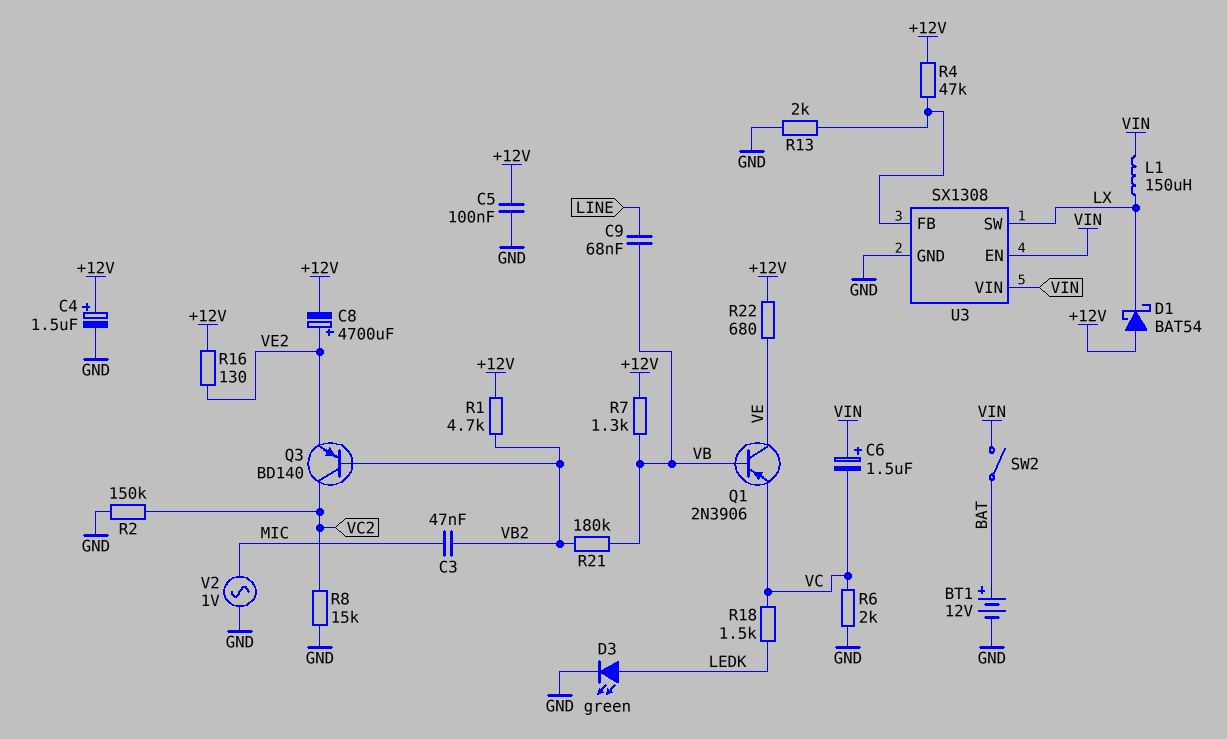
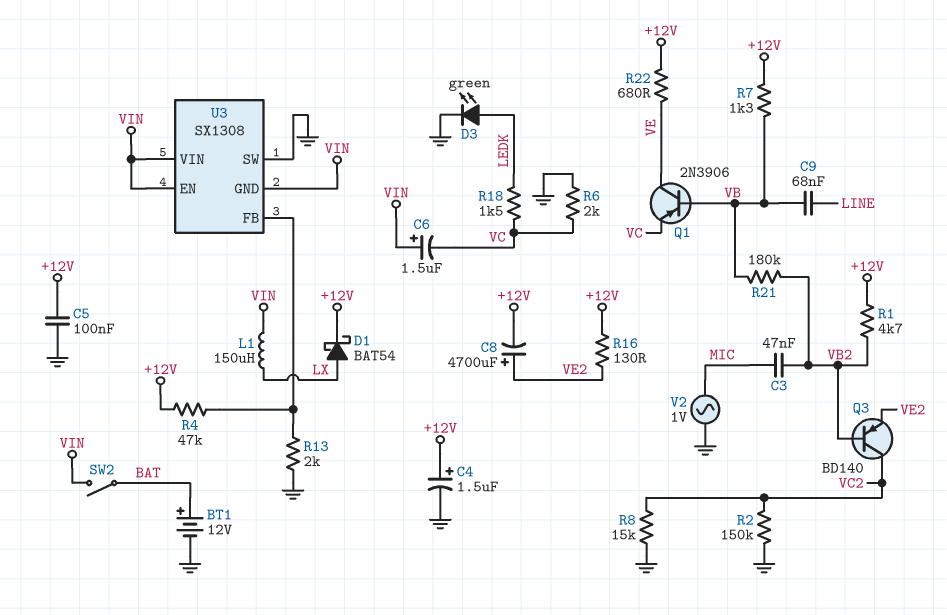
D1: schottky BAT54 (A +12V, K LX) -> schottky BAT54 (A LX, K +12V)
U3 pin GND: GND -> VIN
U3 pin SW: LX -> GND

